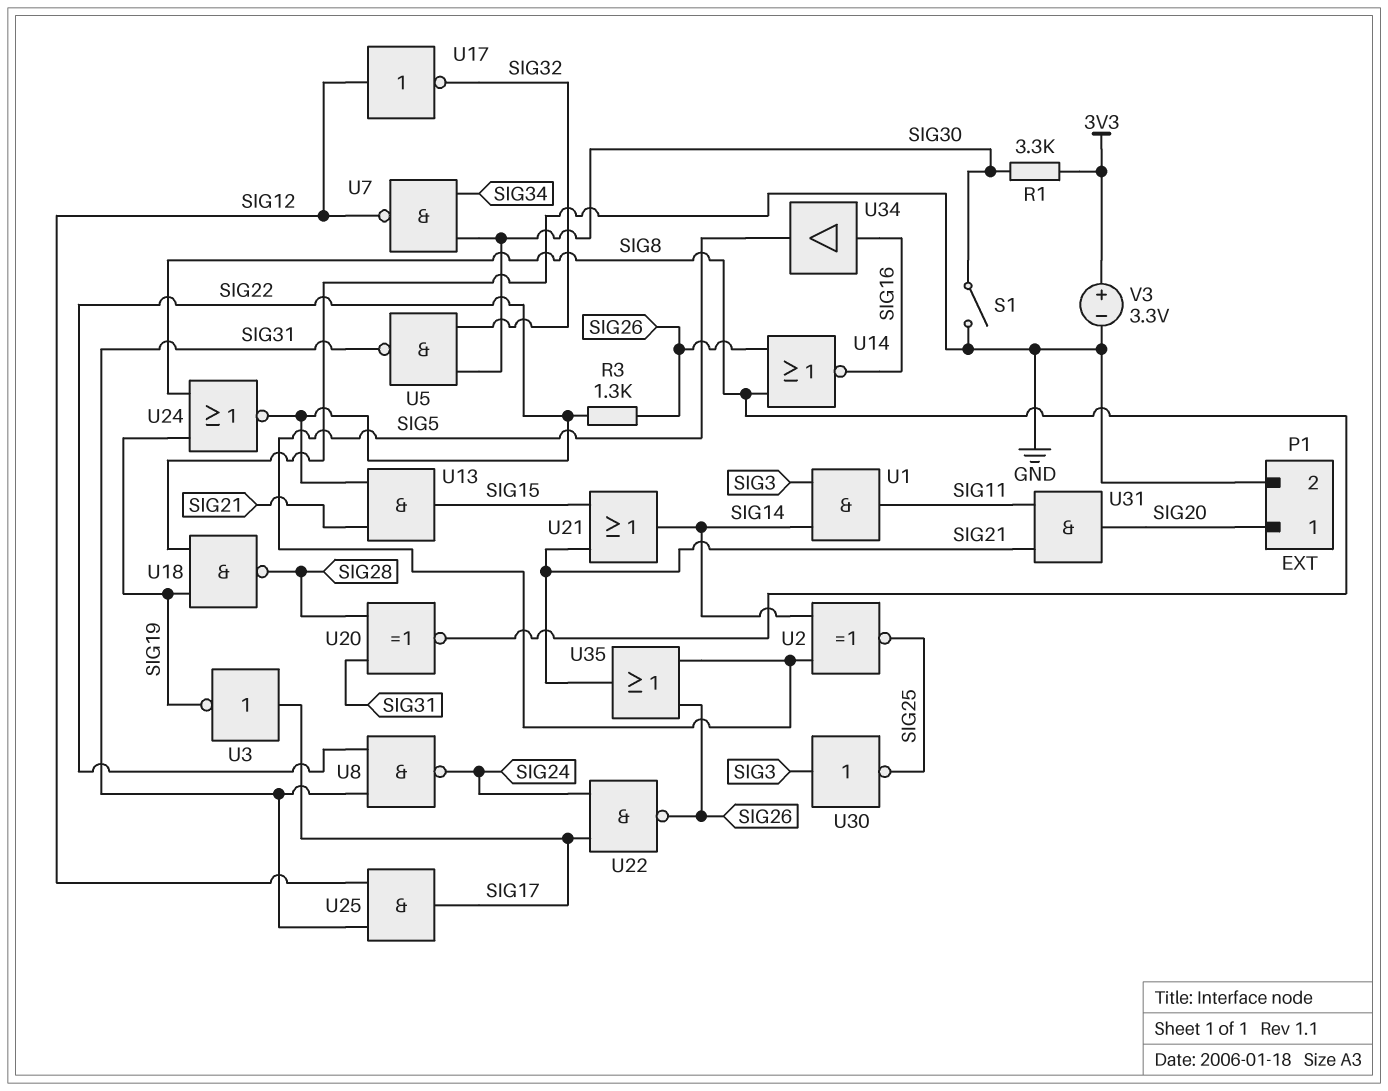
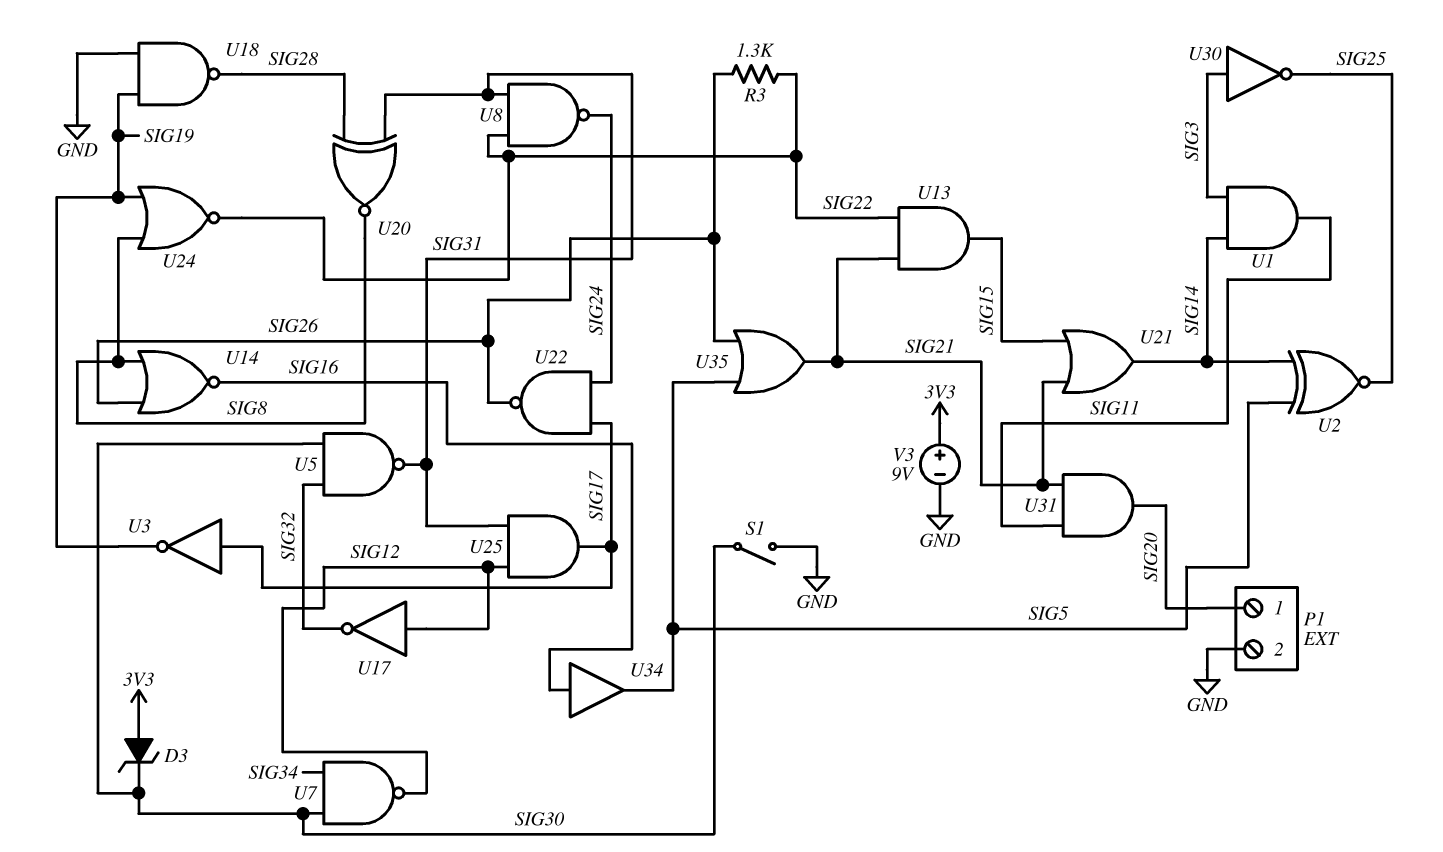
D3: none -> zener (A 3V3, K SIG30)
R1: 3.3k (3V3, SIG30) -> none
V3: 3.3V (plus 3V3, minus GND) -> 9V (plus 3V3, minus GND)

